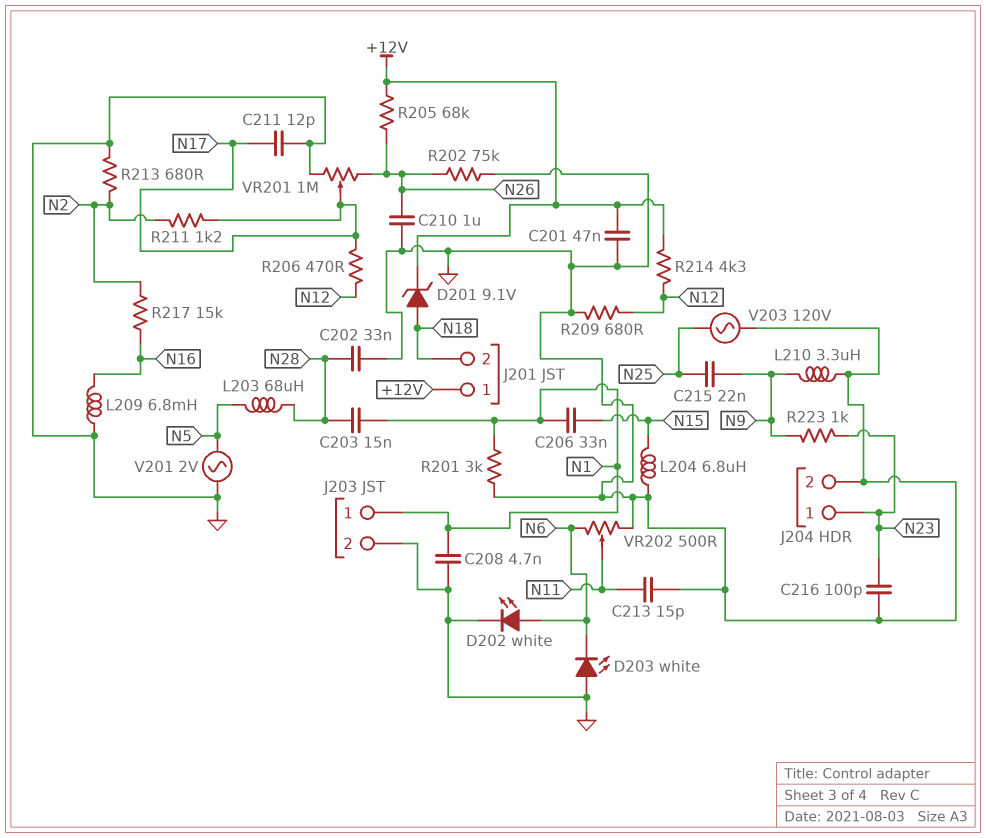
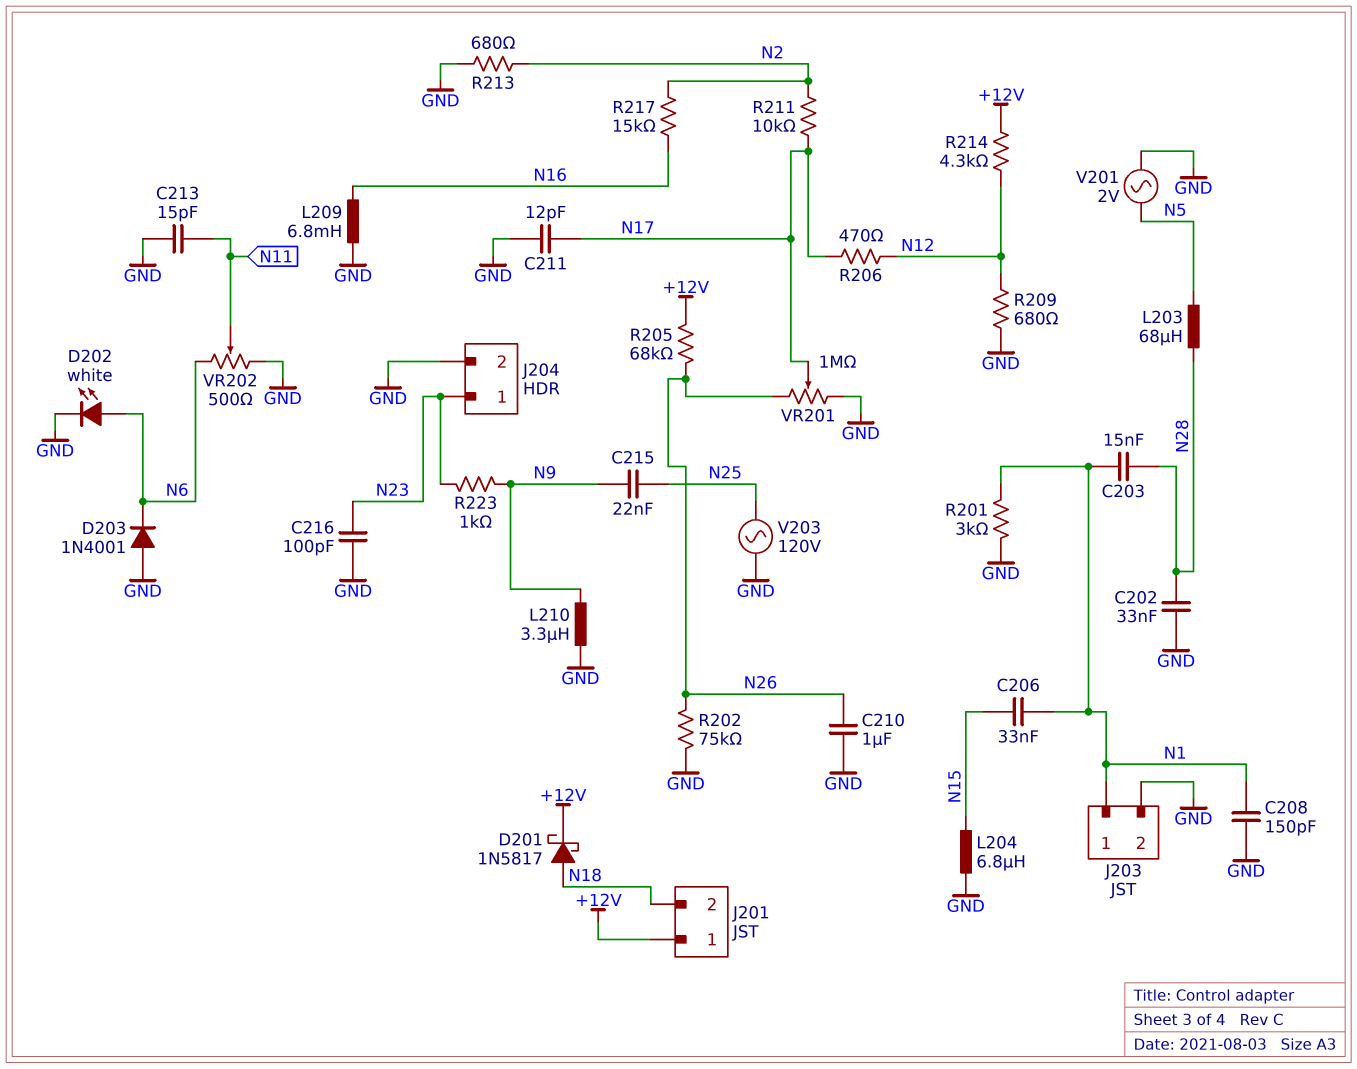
C201: 47nF (+12V, GND) -> none
C208: 4.7nF (GND, N1) -> 150pF (GND, N1)
D201: zener 9.1V (A N18, K +12V) -> schottky 1N5817 (A N18, K +12V)
D203: LED white (A GND, K N6) -> diode 1N4001 (A GND, K N6)
R211: 1.2k (N2, N17) -> 10k (N2, N17)

